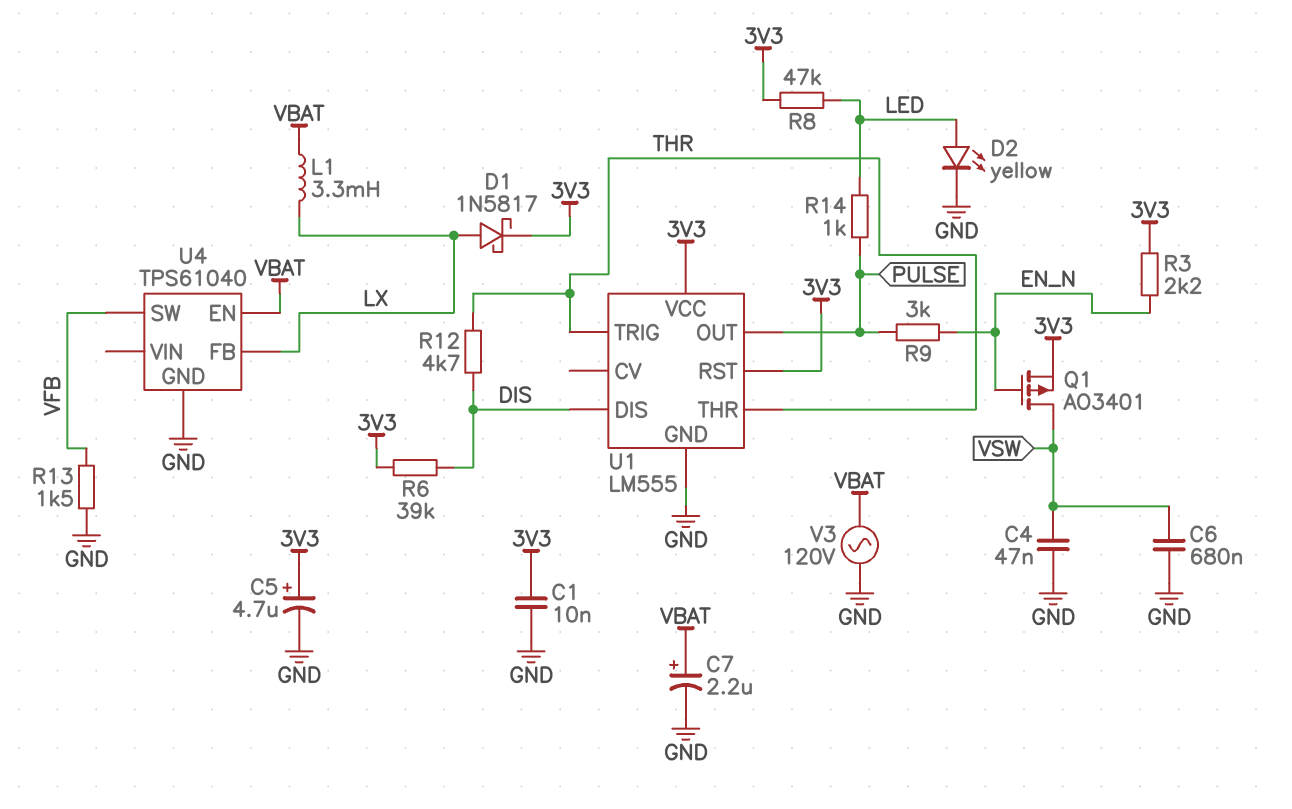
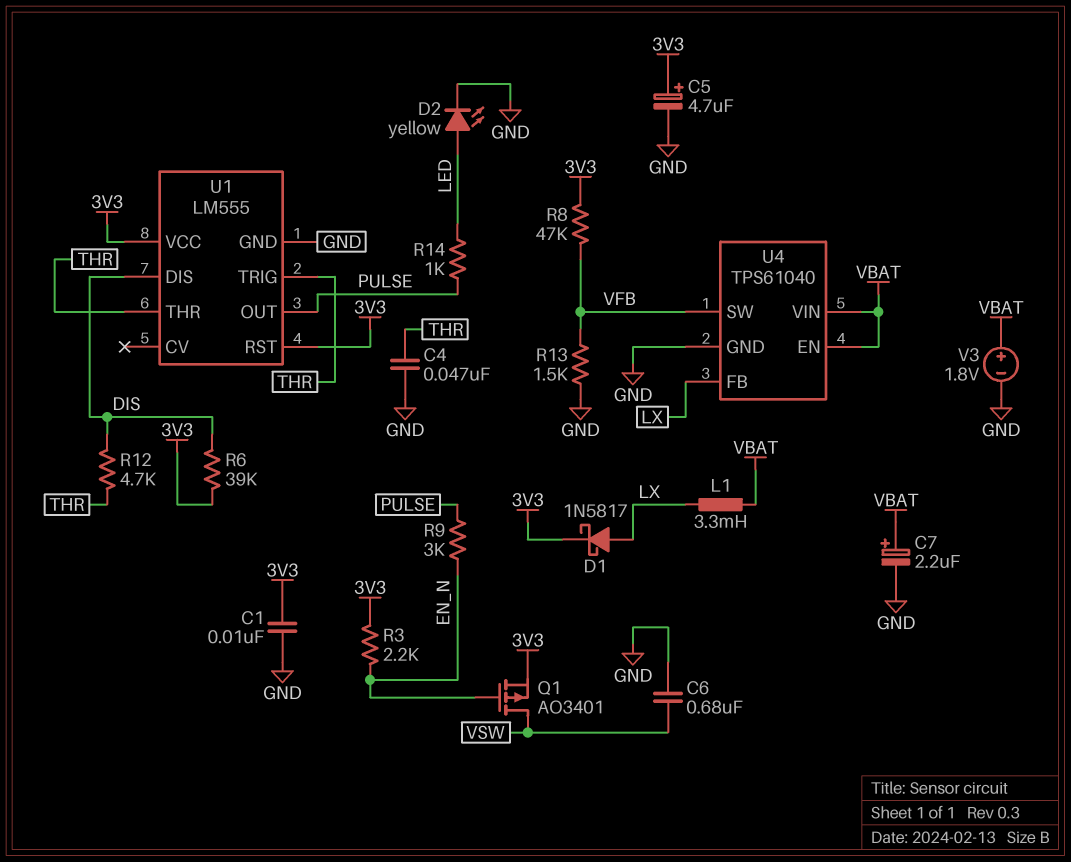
C4: 47nF (GND, VSW) -> 47nF (GND, THR)
R8: 47k (3V3, LED) -> 47k (3V3, VFB)
U4 pin VIN: none -> VBAT
V3: AC 120V (GND, VBAT) -> 1.8V (plus VBAT, minus GND)

